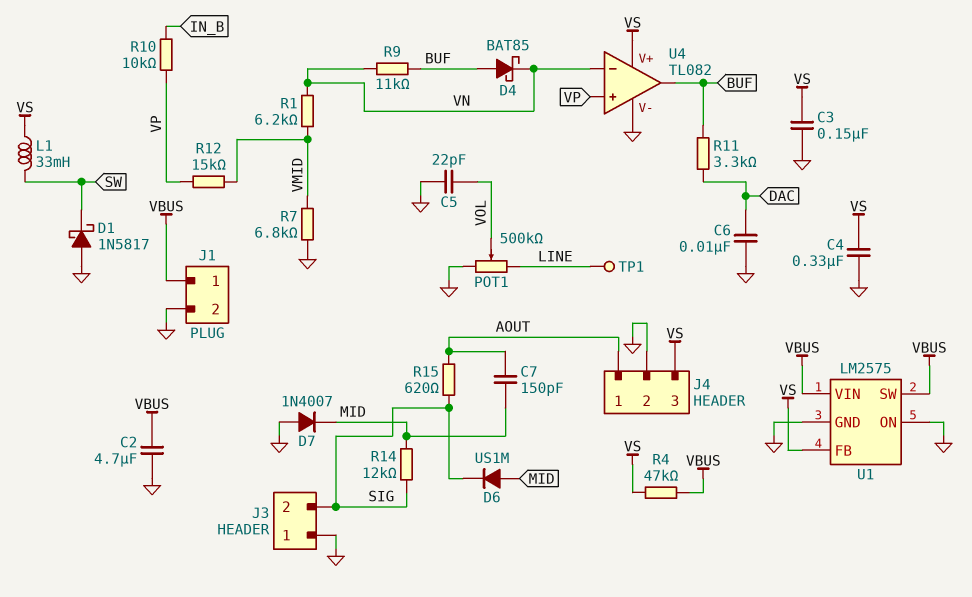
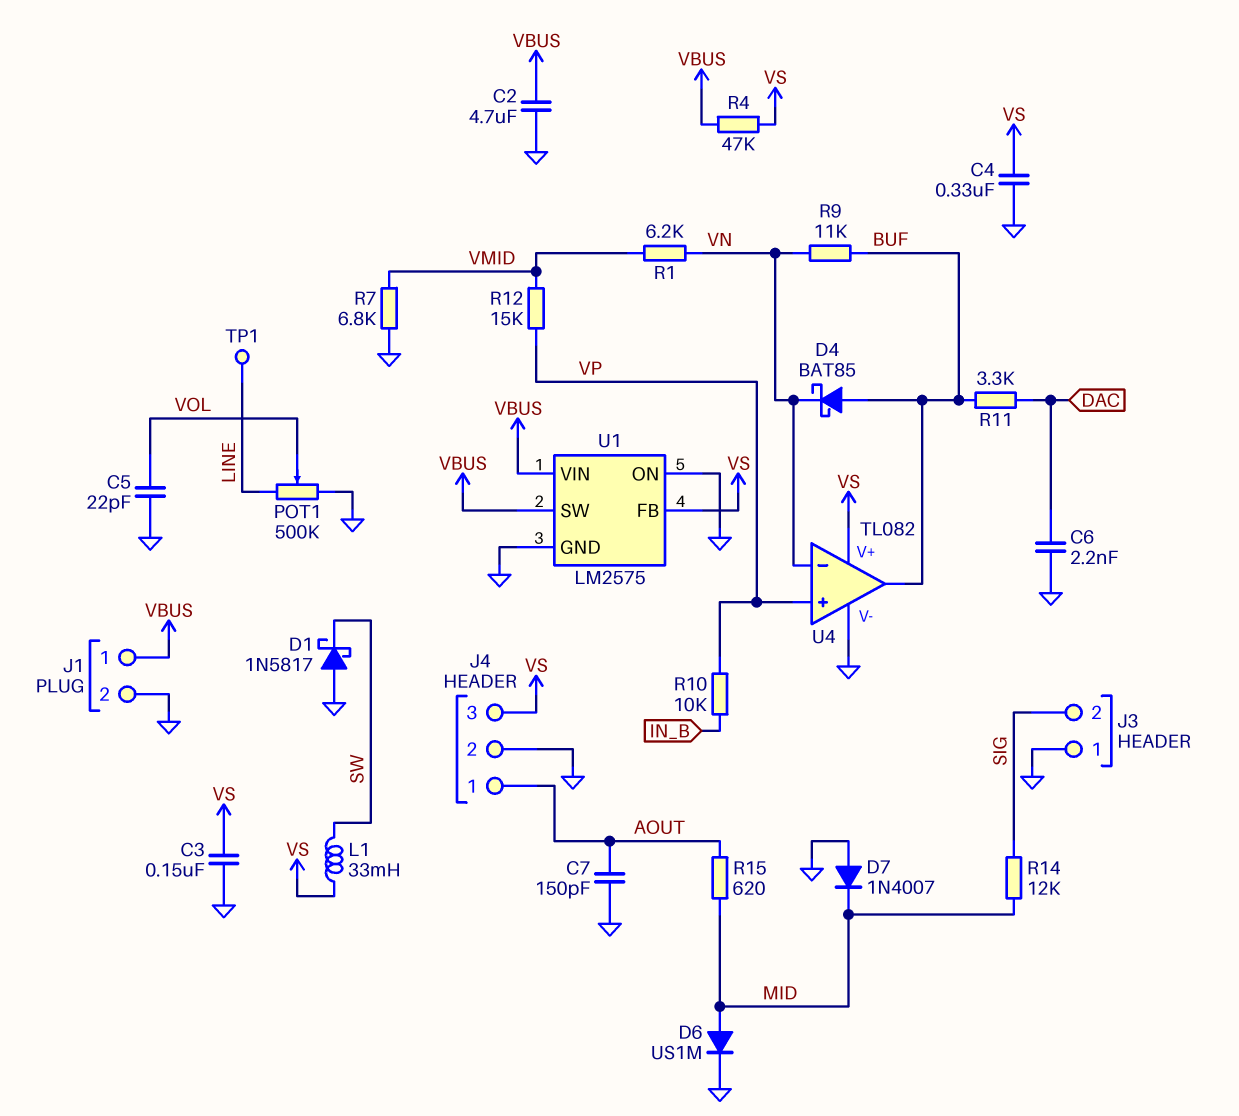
C6: 10nF (DAC, GND) -> 2.2nF (DAC, GND)
C7: 150pF (AOUT, MID) -> 150pF (AOUT, GND)
D6: diode US1M (A MID, K SIG) -> diode US1M (A MID, K GND)
R15: 620 (AOUT, SIG) -> 620 (AOUT, MID)

